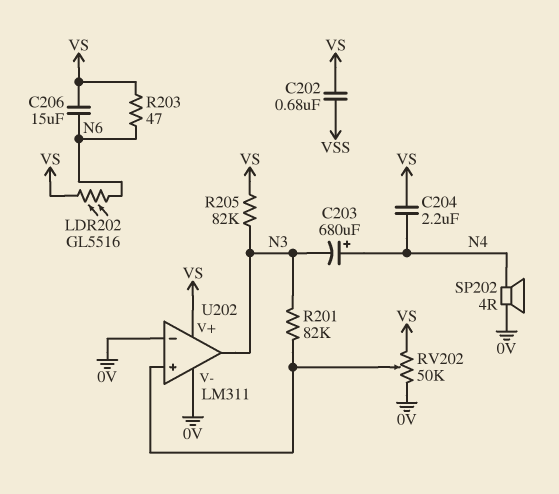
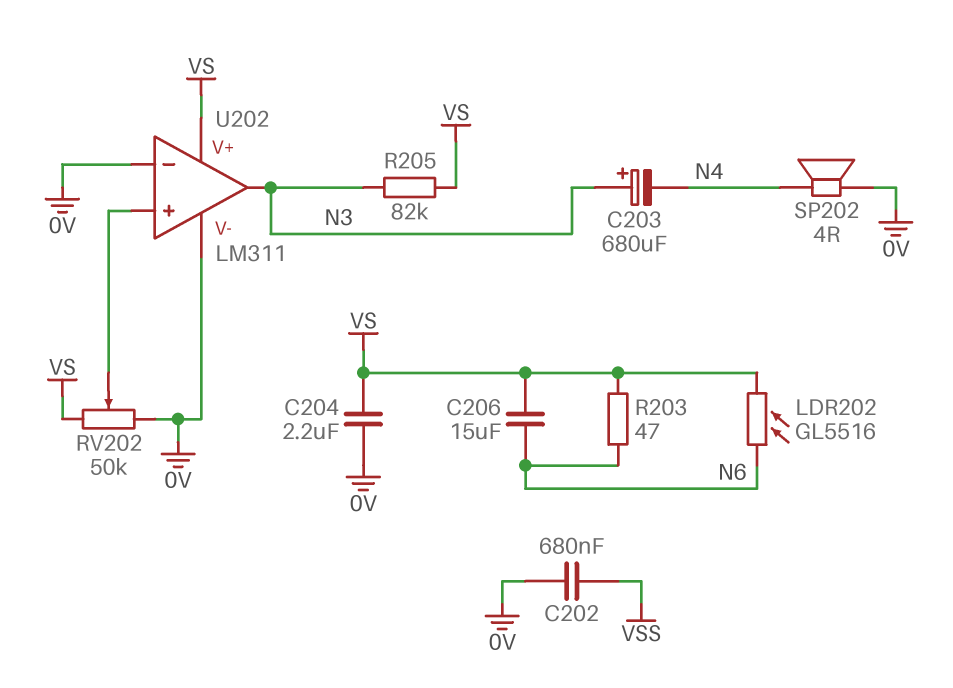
C202: 680nF (VS, VSS) -> 680nF (0V, VSS)
C203: 680uF (plus N4, minus N3) -> 680uF (plus N3, minus N4)
C204: 2.2uF (N4, VS) -> 2.2uF (0V, VS)
R201: 82k (N3, U202/in+) -> none

